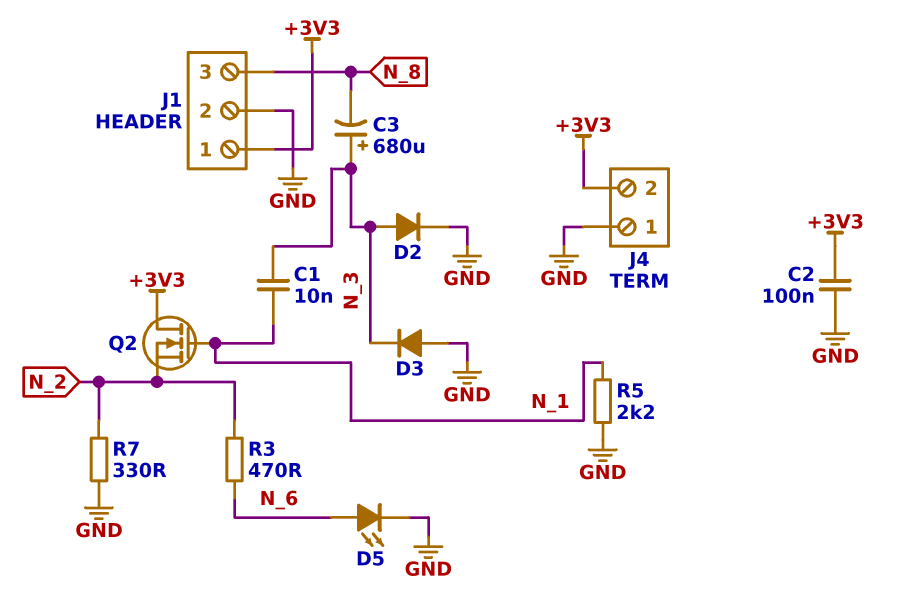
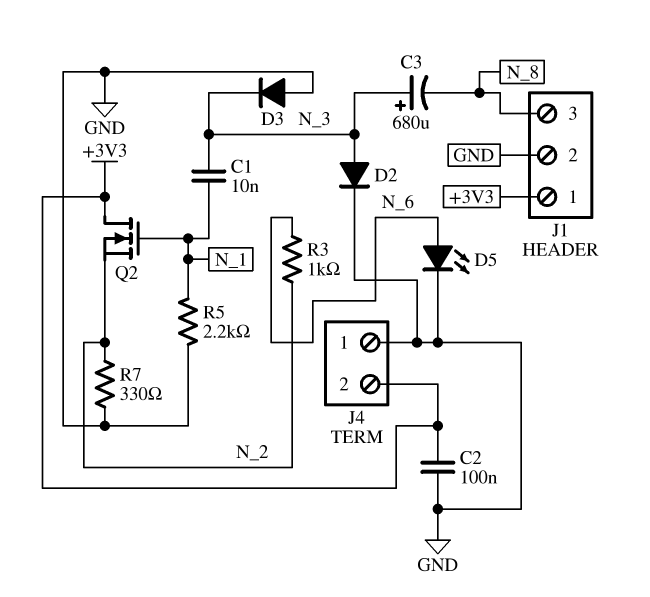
R3: 470 (N_2, N_6) -> 1k (N_2, N_6)

